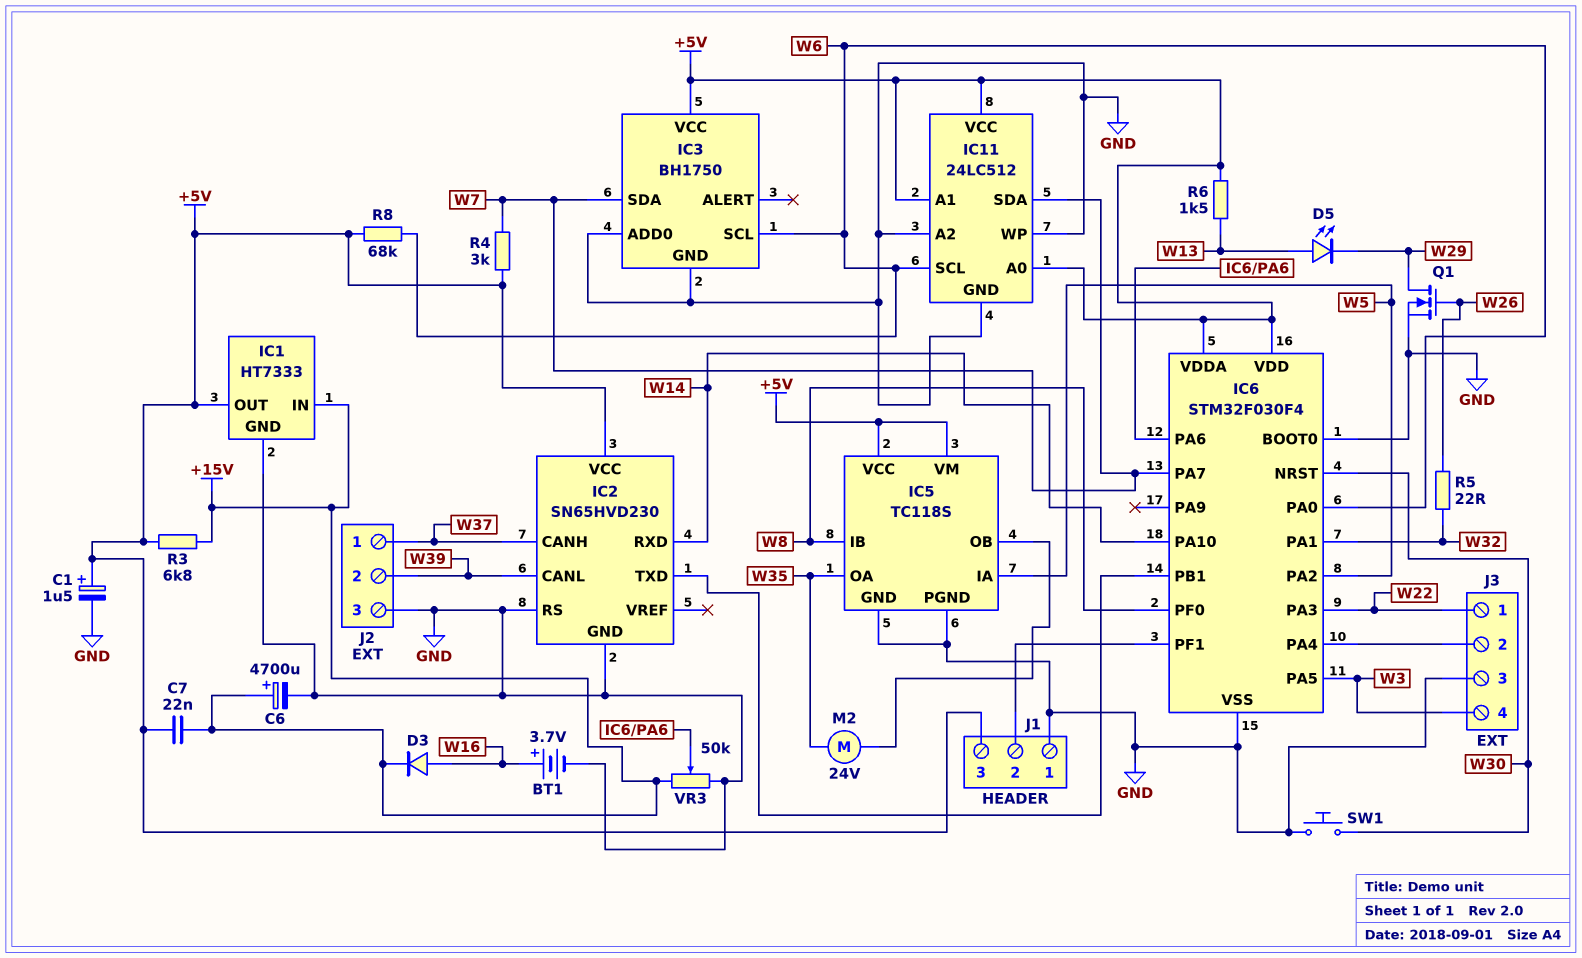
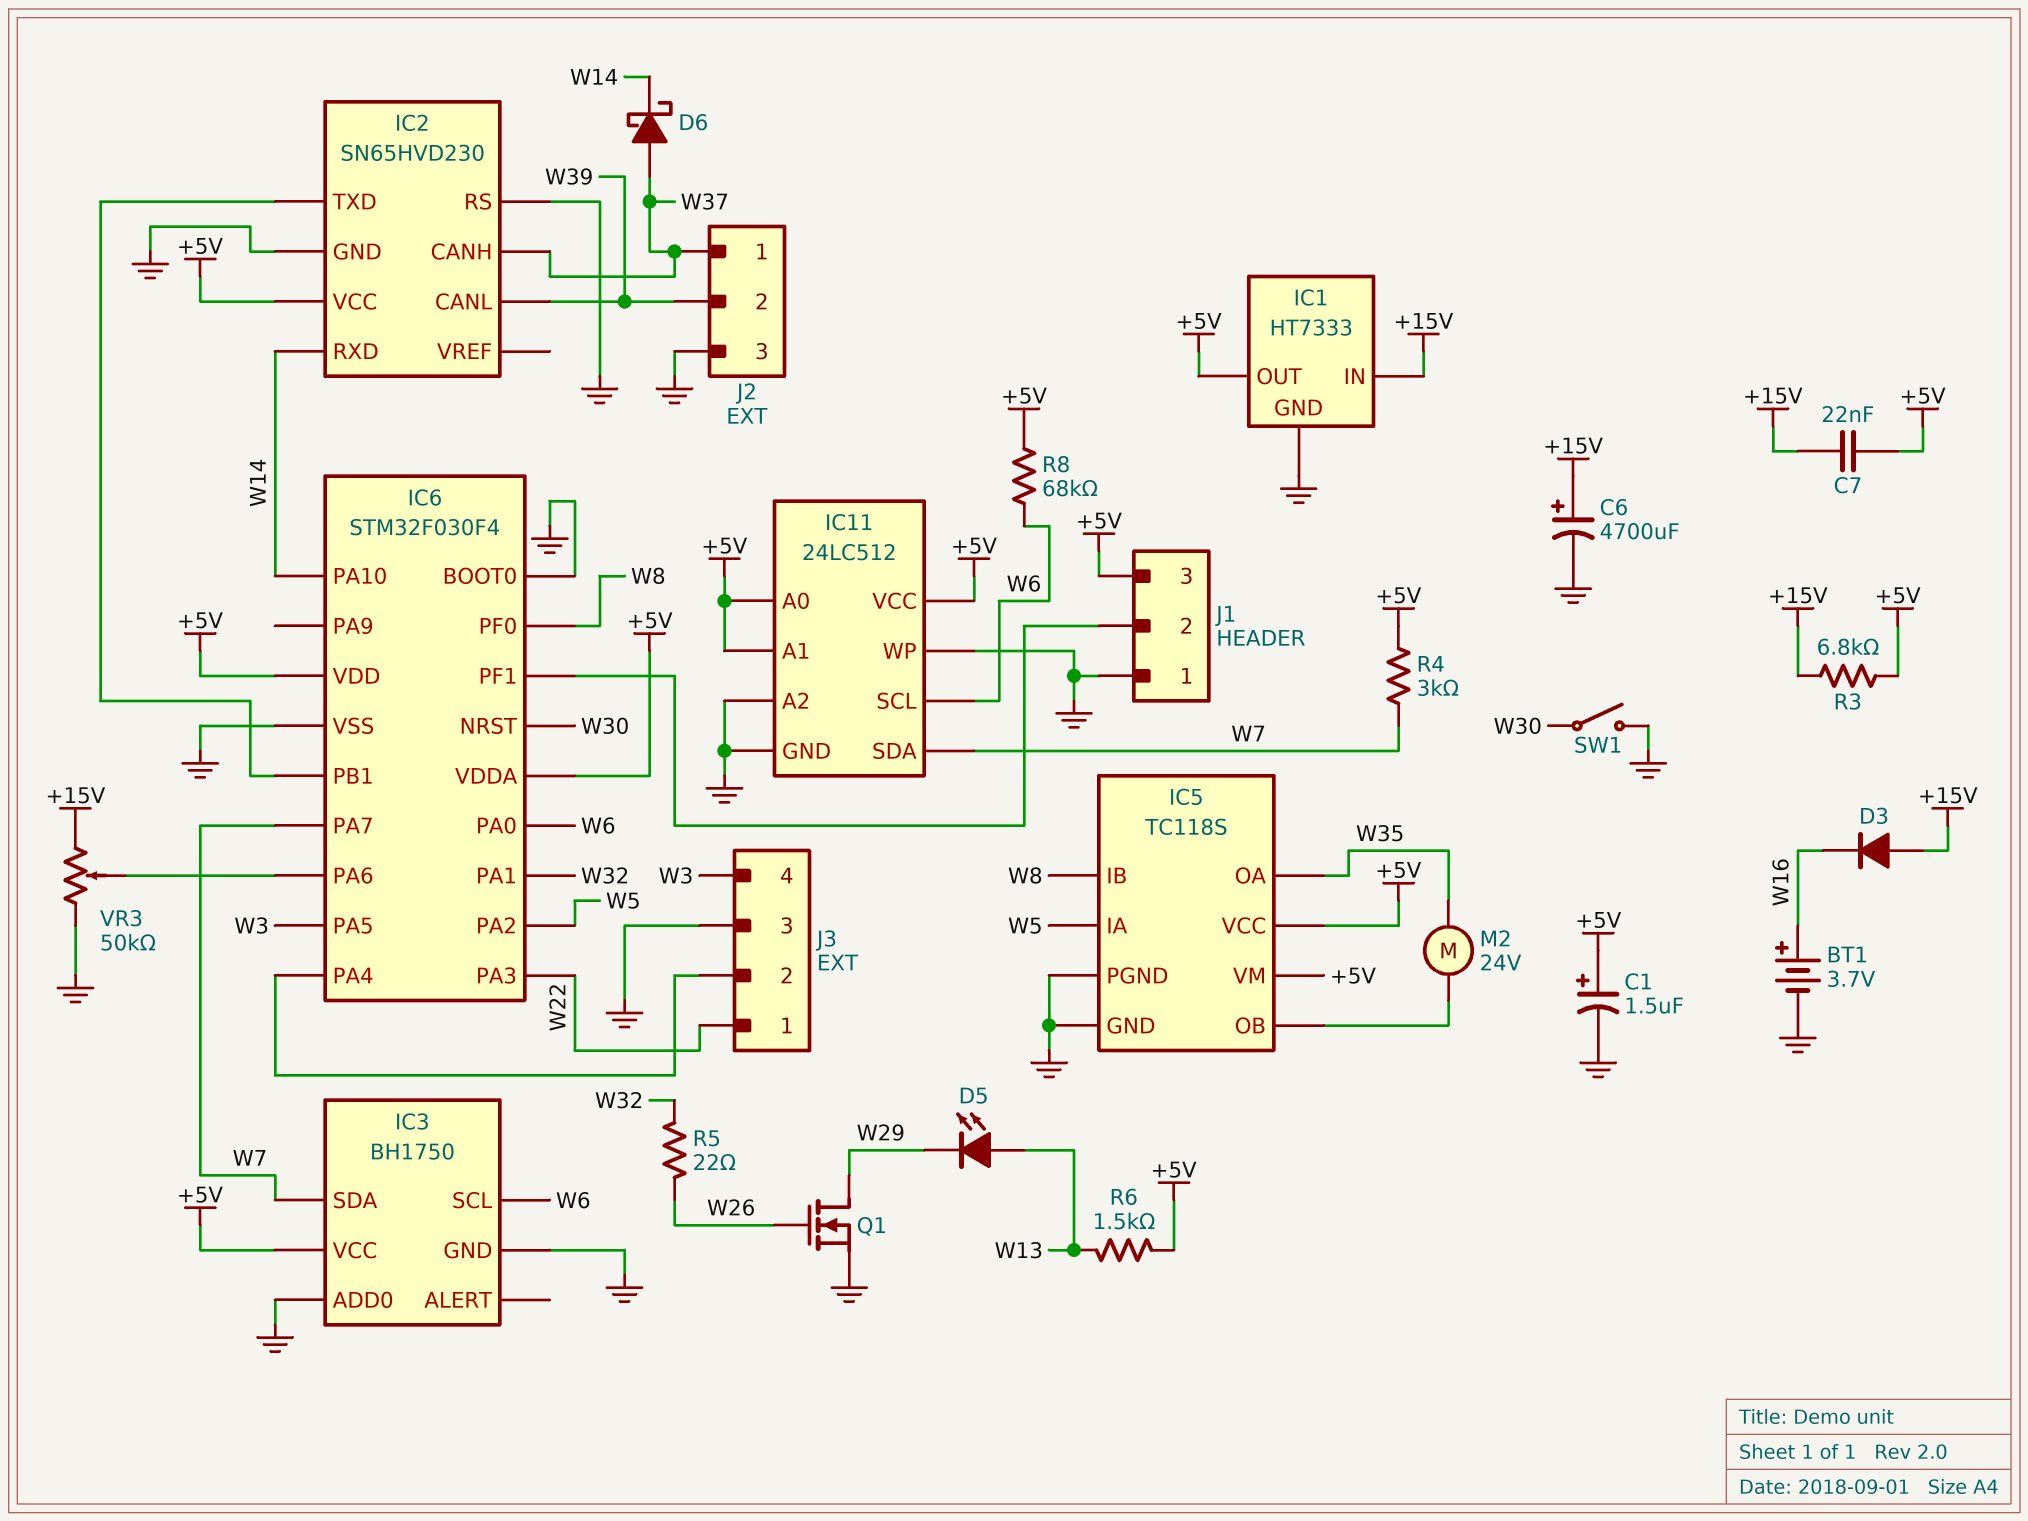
D3: diode (A W16, K +15V) -> diode (A +15V, K W16)
D6: none -> schottky (A W37, K W14)
SW1: button (GND, W30) -> switch (GND, W30)

